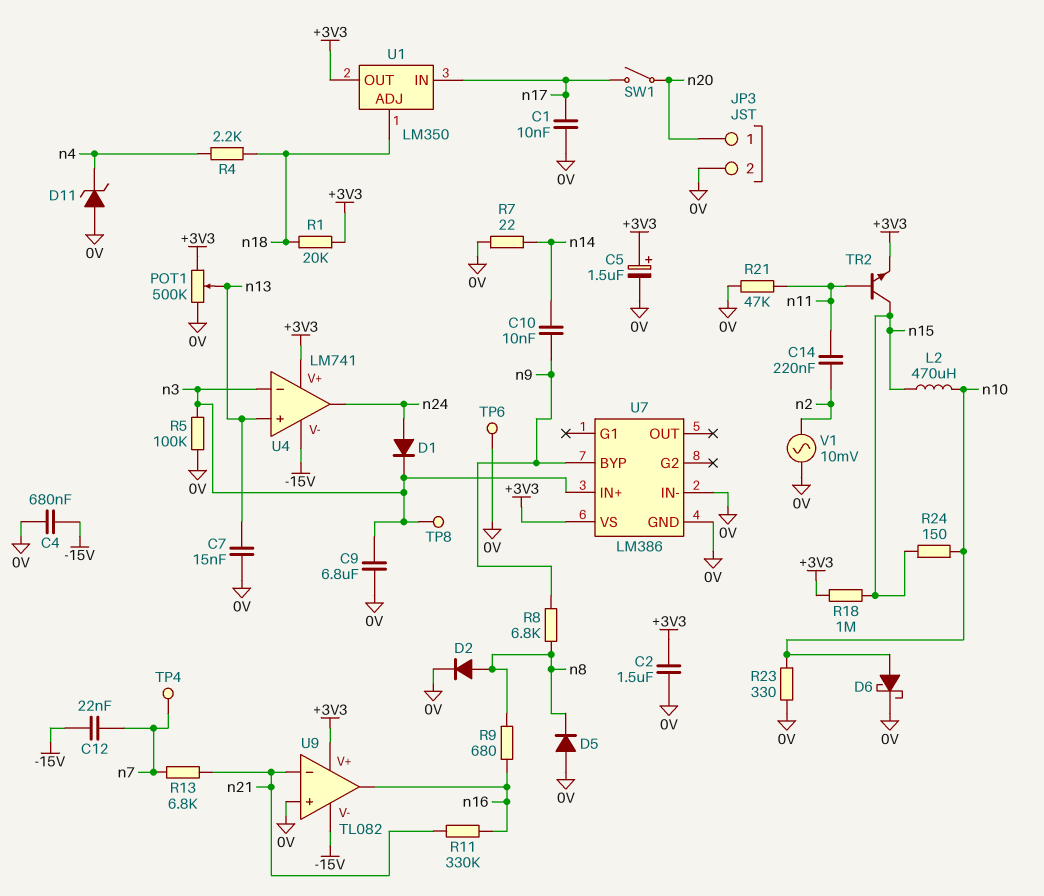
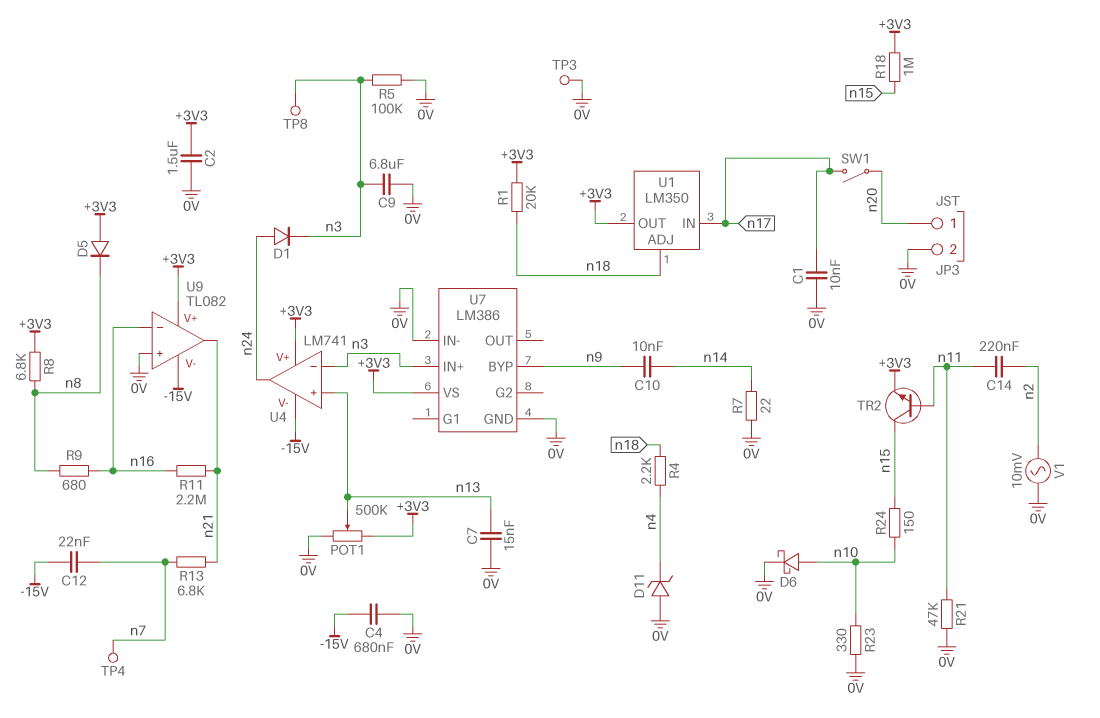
C5: 1.5uF (plus +3V3, minus 0V) -> none
D2: diode (A n8, K 0V) -> none
D5: diode (A 0V, K n8) -> diode (A +3V3, K n8)
L2: 470uH (n10, n15) -> none
R8: 6.8k (n8, n9) -> 6.8k (+3V3, n8)
R11: 330k (n16, n21) -> 2.2M (n16, n21)
TP3: none -> test point (0V)
TP6: test point (0V) -> none
U9 pin in-: n21 -> n16
U9 pin out: n16 -> n21

